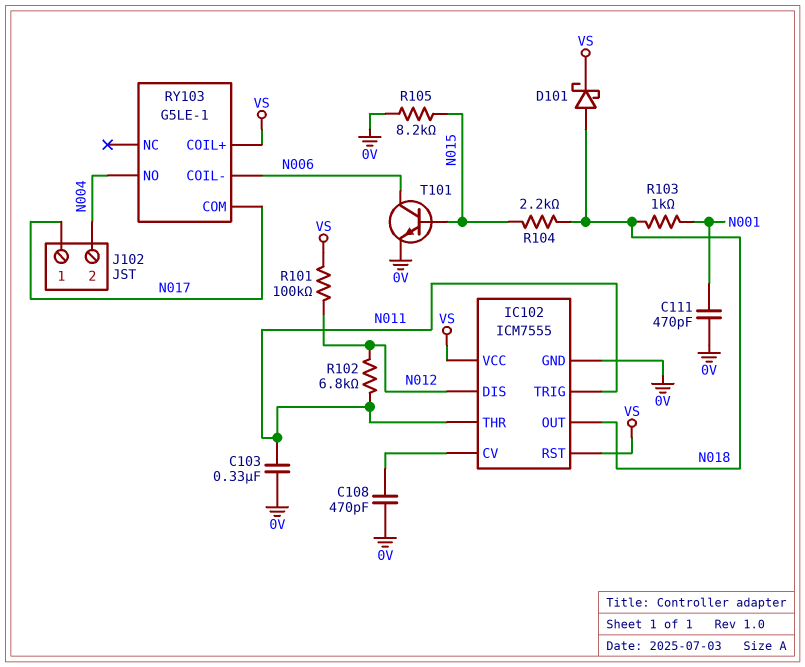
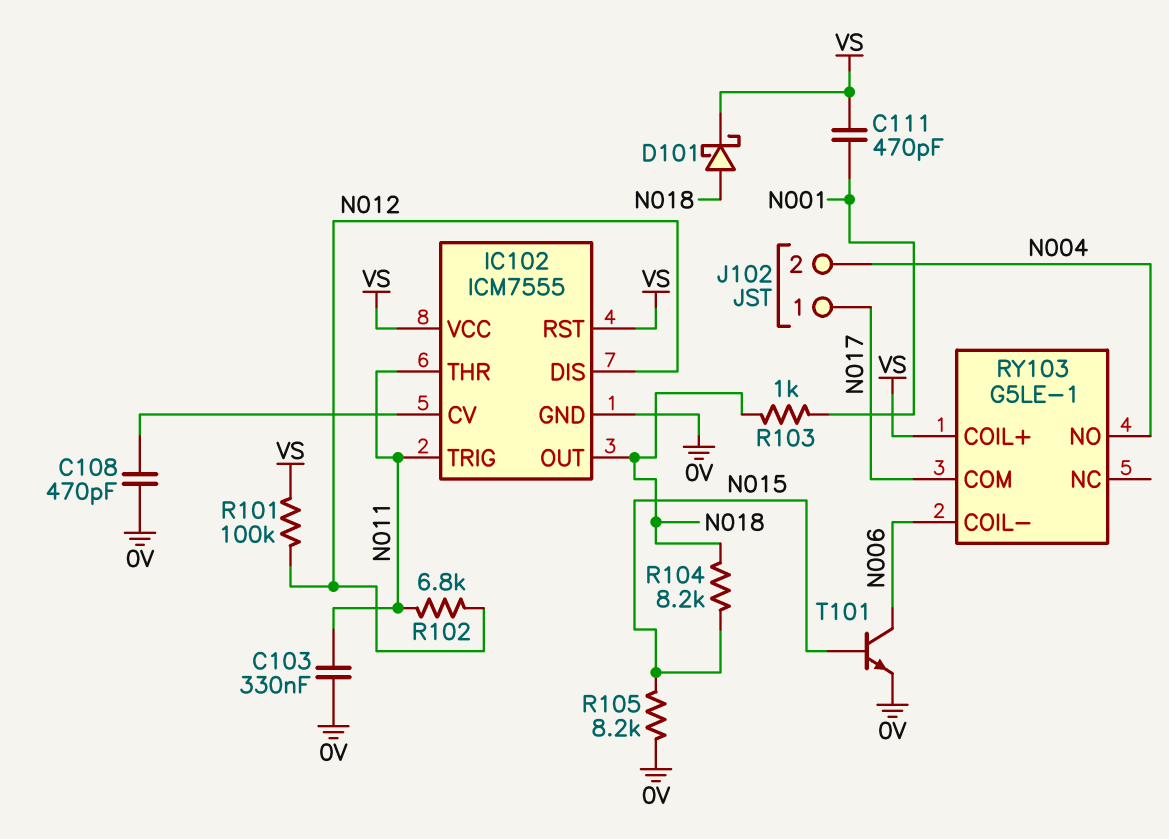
C111: 470pF (0V, N001) -> 470pF (N001, VS)
R104: 2.2k (N015, N018) -> 8.2k (N015, N018)

